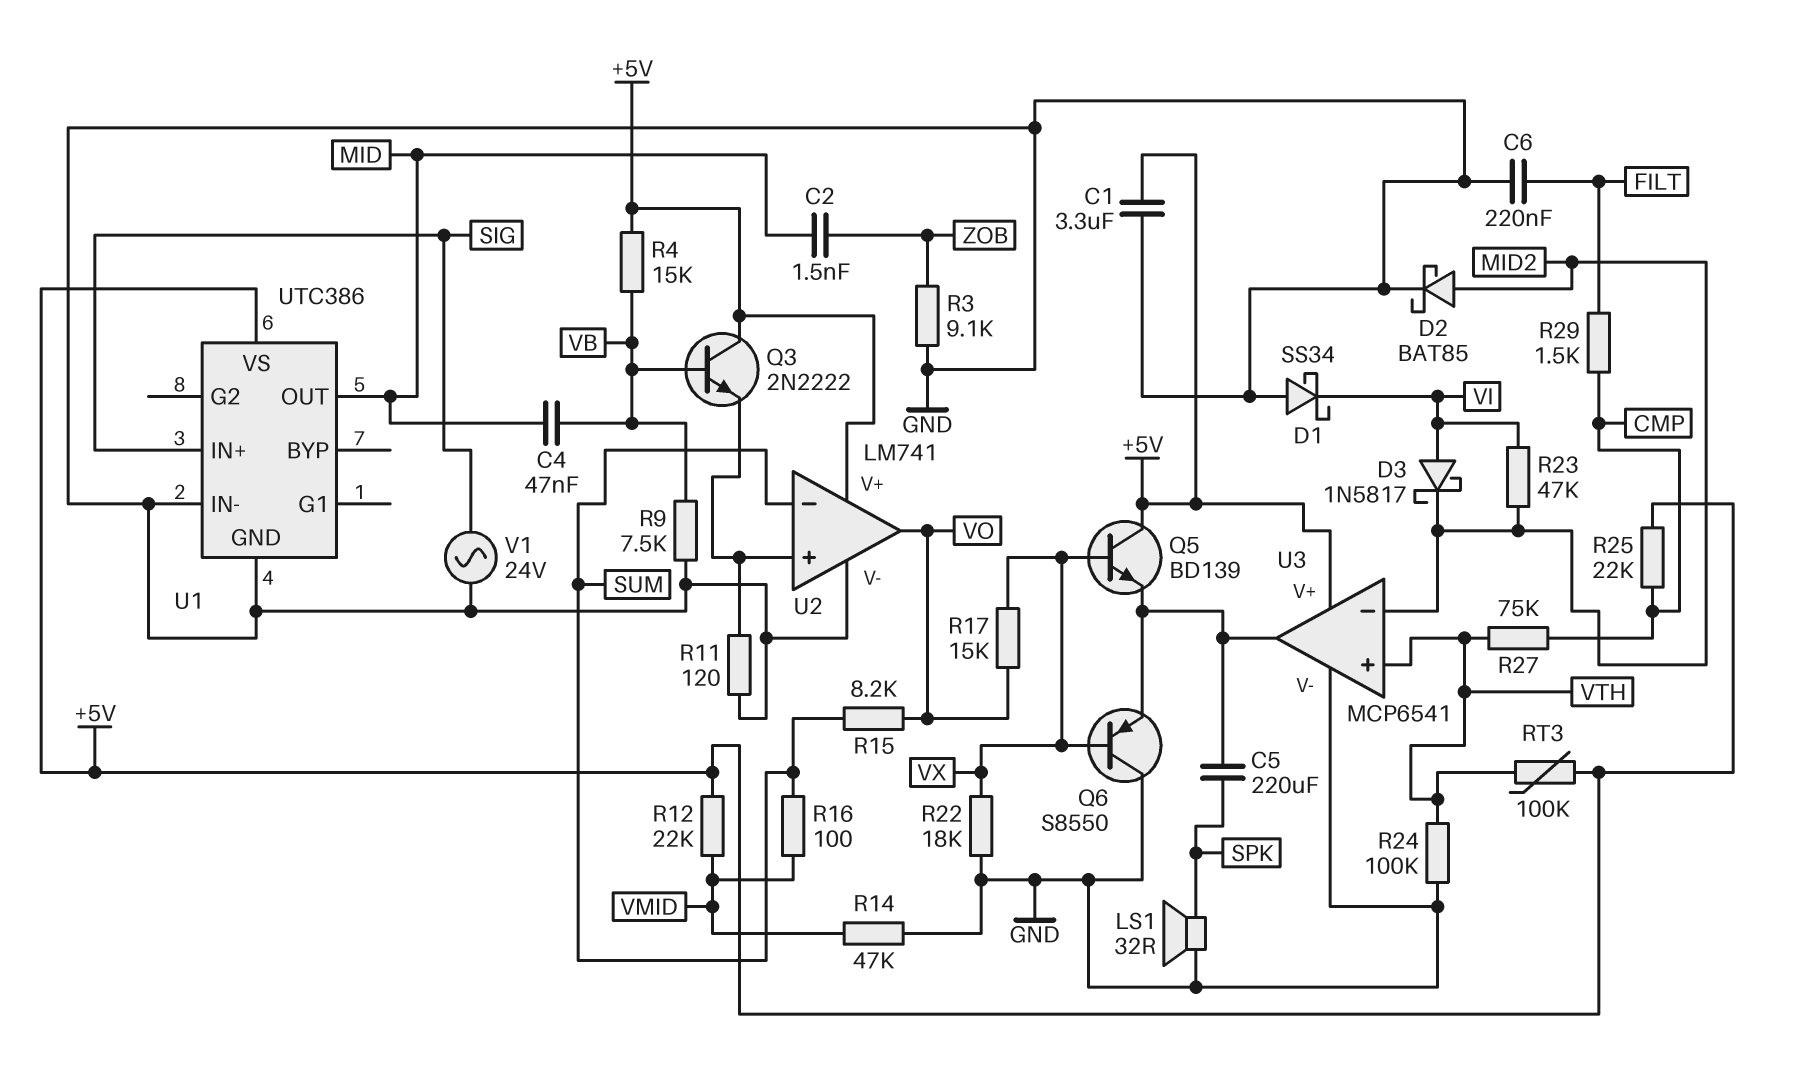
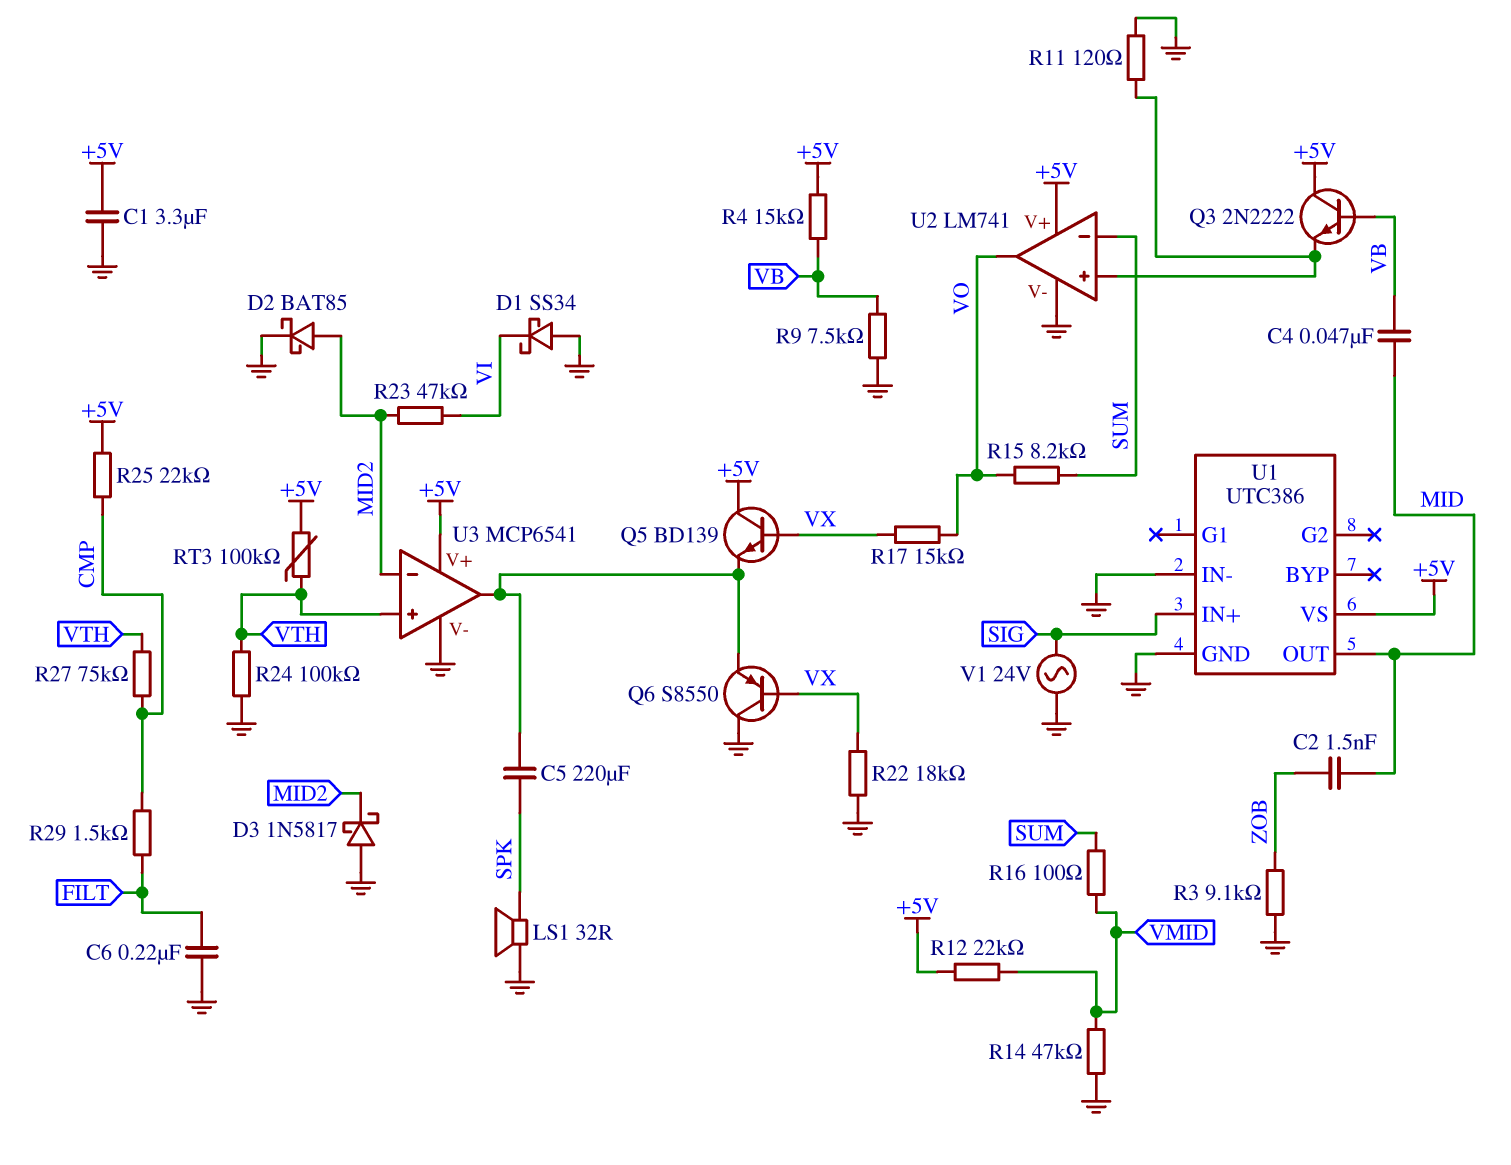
D3: schottky 1N5817 (A VI, K MID2) -> schottky 1N5817 (A GND, K MID2)

